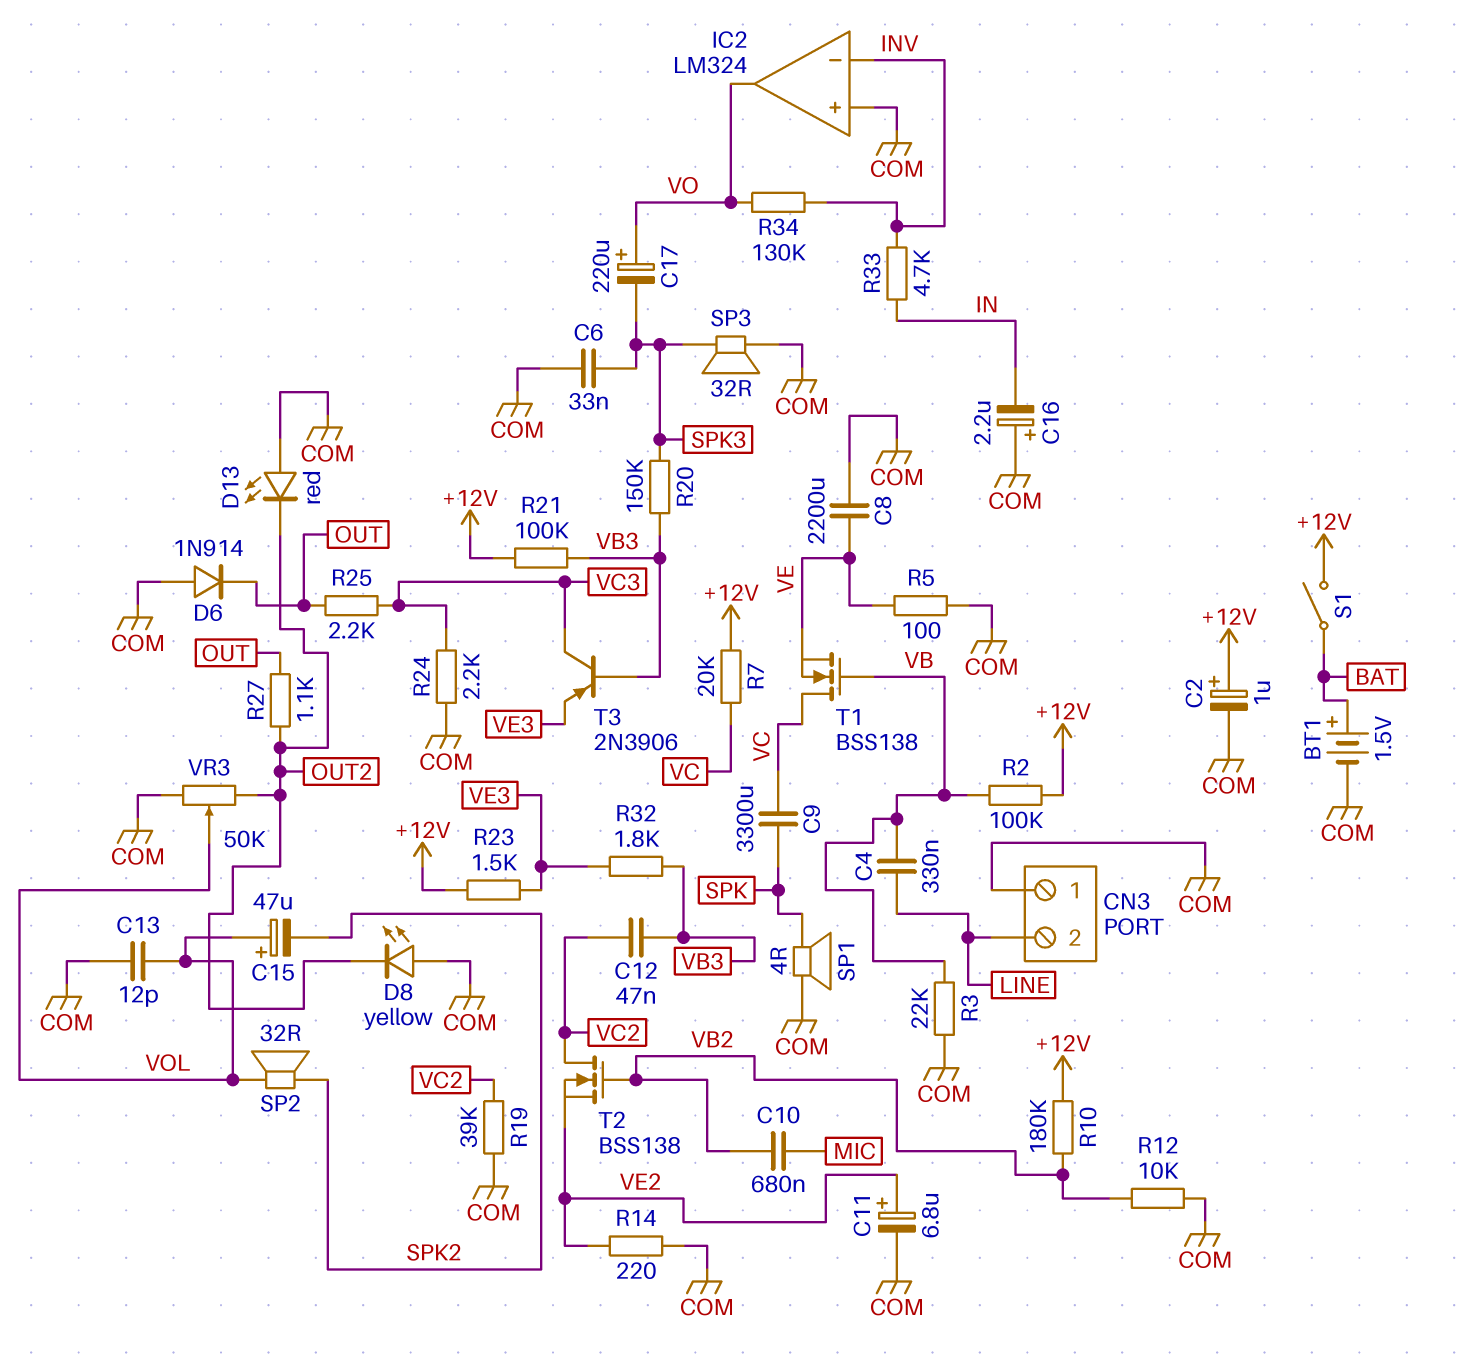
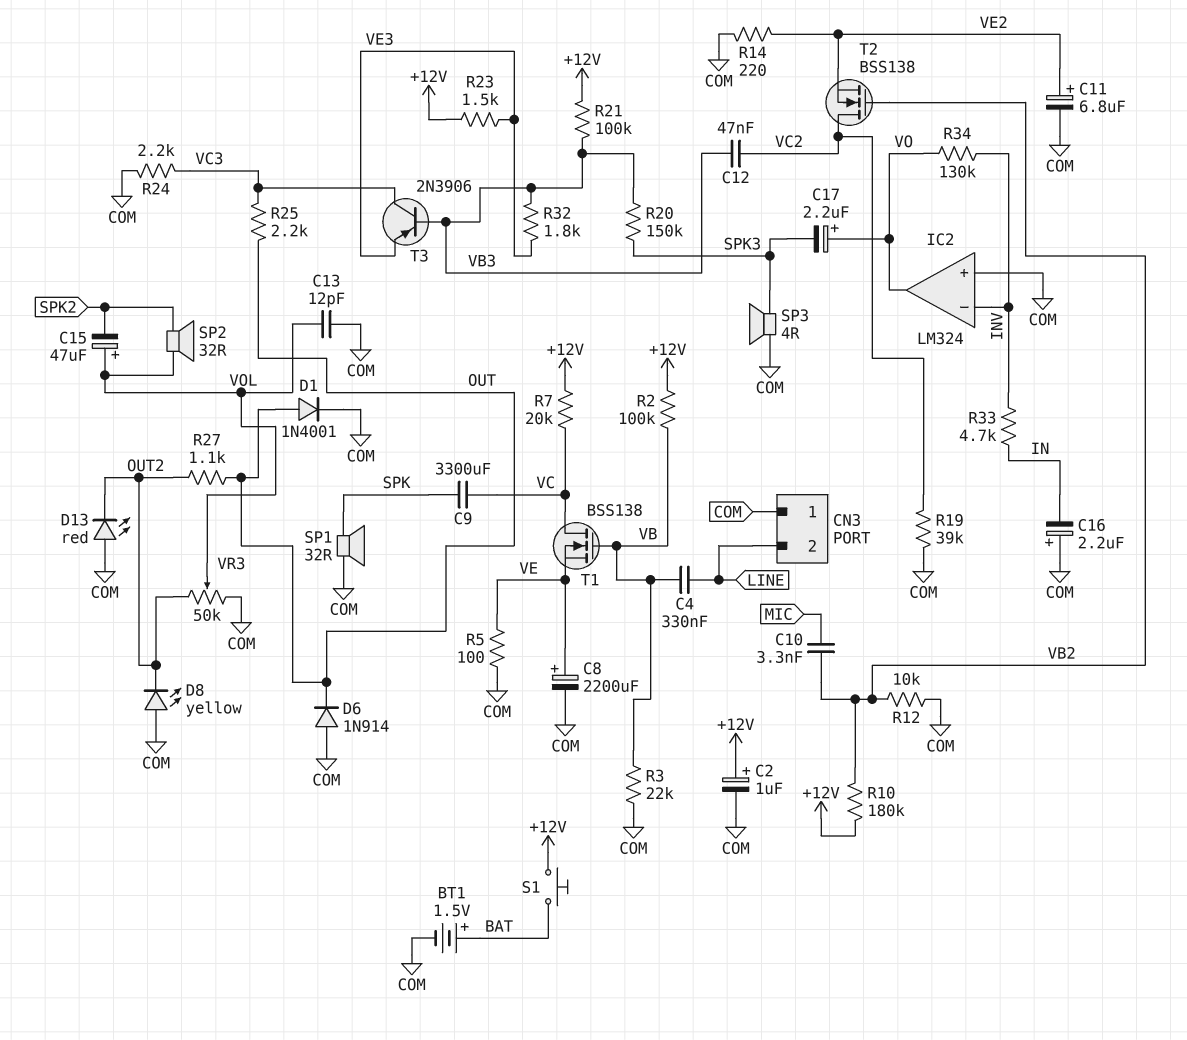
C6: 33nF (COM, SPK3) -> none
C8: 2200uF (COM, VE) -> 2200uF (plus VE, minus COM)
C10: 680nF (MIC, VB2) -> 3.3nF (MIC, VB2)
C17: 220uF (plus VO, minus SPK3) -> 2.2uF (plus VO, minus SPK3)
D1: none -> diode 1N4001 (A OUT, K COM)
S1: switch (+12V, BAT) -> button (+12V, BAT)
SP1: speaker 4R (COM, SPK) -> speaker 32R (COM, SPK)
SP3: speaker 32R (COM, SPK3) -> speaker 4R (COM, SPK3)

